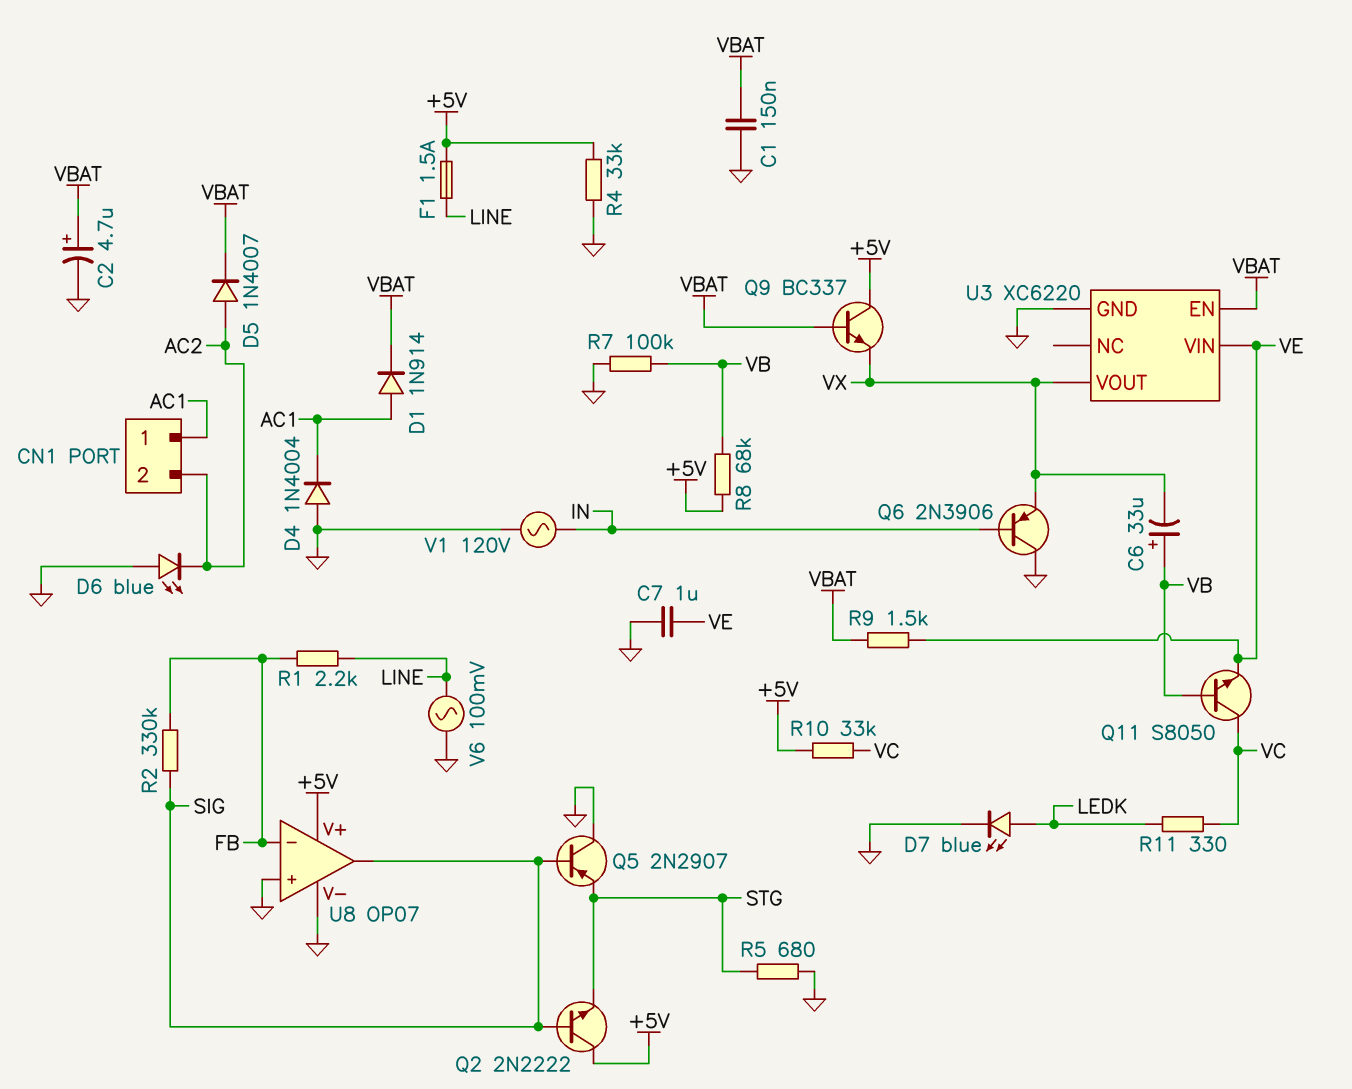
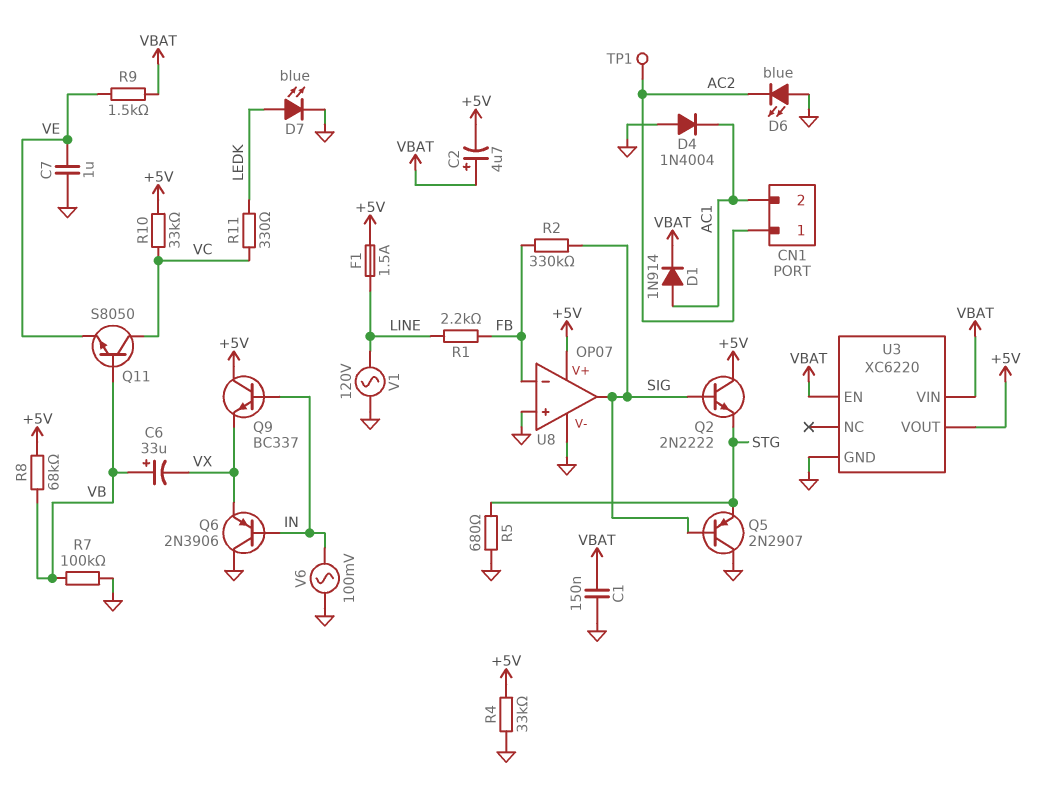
C2: 4.7uF (plus VBAT, minus GND) -> 4.7uF (plus VBAT, minus +5V)
CN1 pin 1: AC1 -> AC2
CN1 pin 2: AC2 -> AC1
D5: diode 1N4007 (A AC2, K VBAT) -> none
Q9: NPN BC337 (B VBAT, C +5V, E VX) -> NPN BC337 (B IN, C +5V, E VX)
TP1: none -> test point (AC2)
U3 pin VIN: VE -> VBAT
U3 pin VOUT: VX -> +5V
V1: AC 120V (GND, IN) -> AC 120V (GND, LINE)
V6: AC 100mV (GND, LINE) -> AC 100mV (GND, IN)

